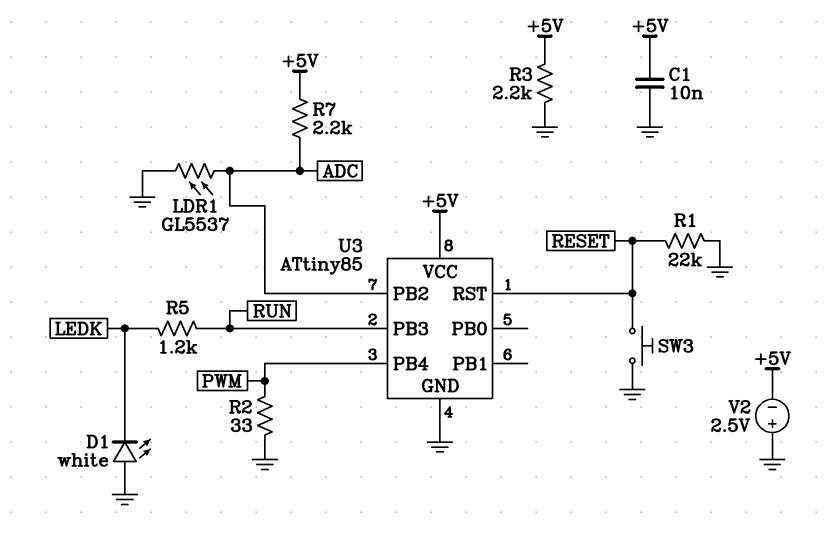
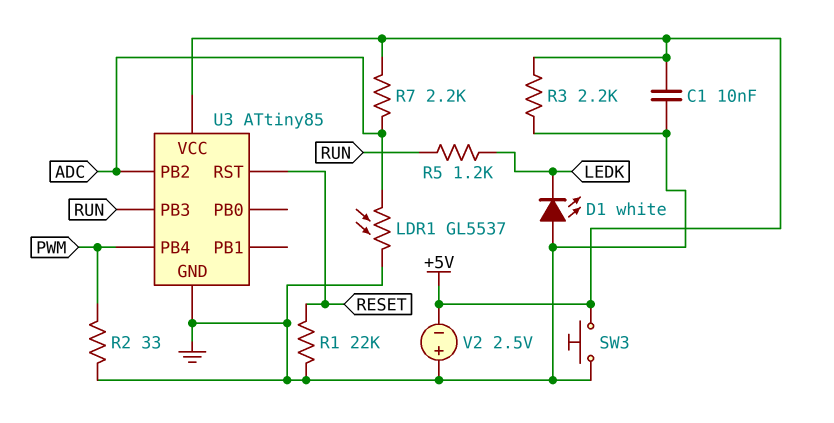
SW3: button (GND, RESET) -> button (+5V, GND)

